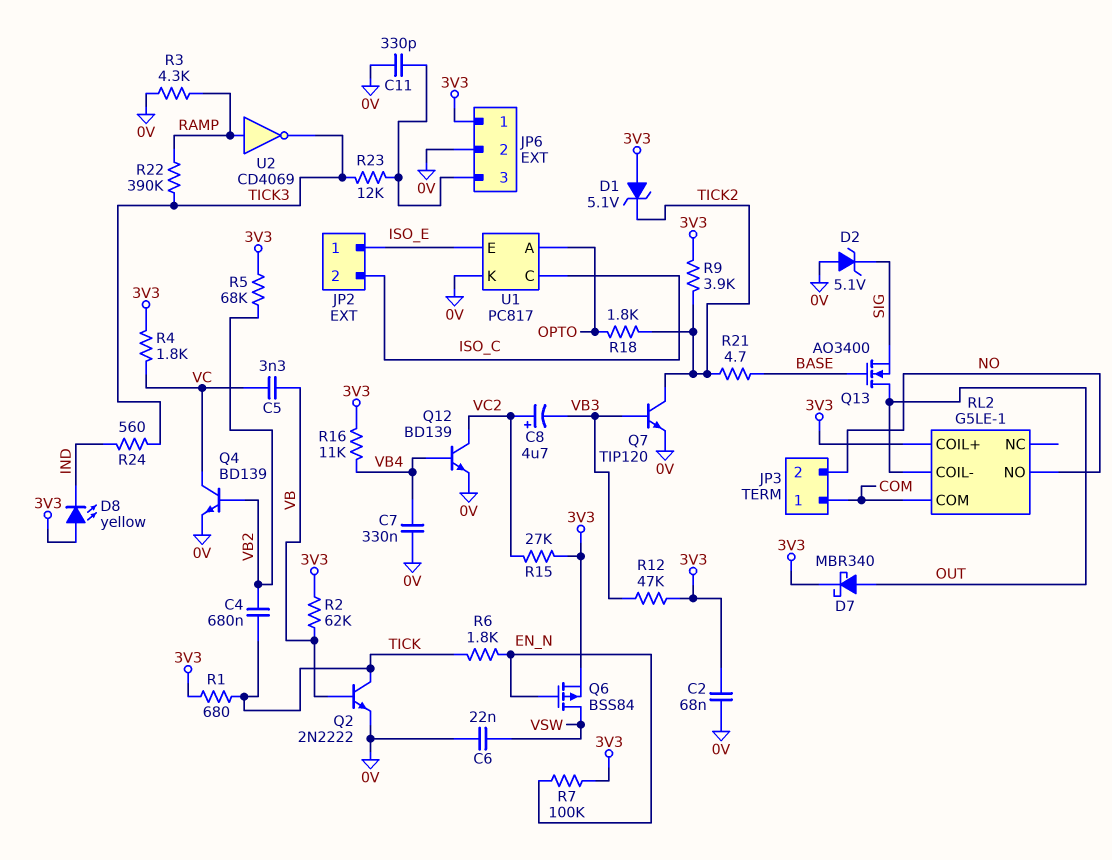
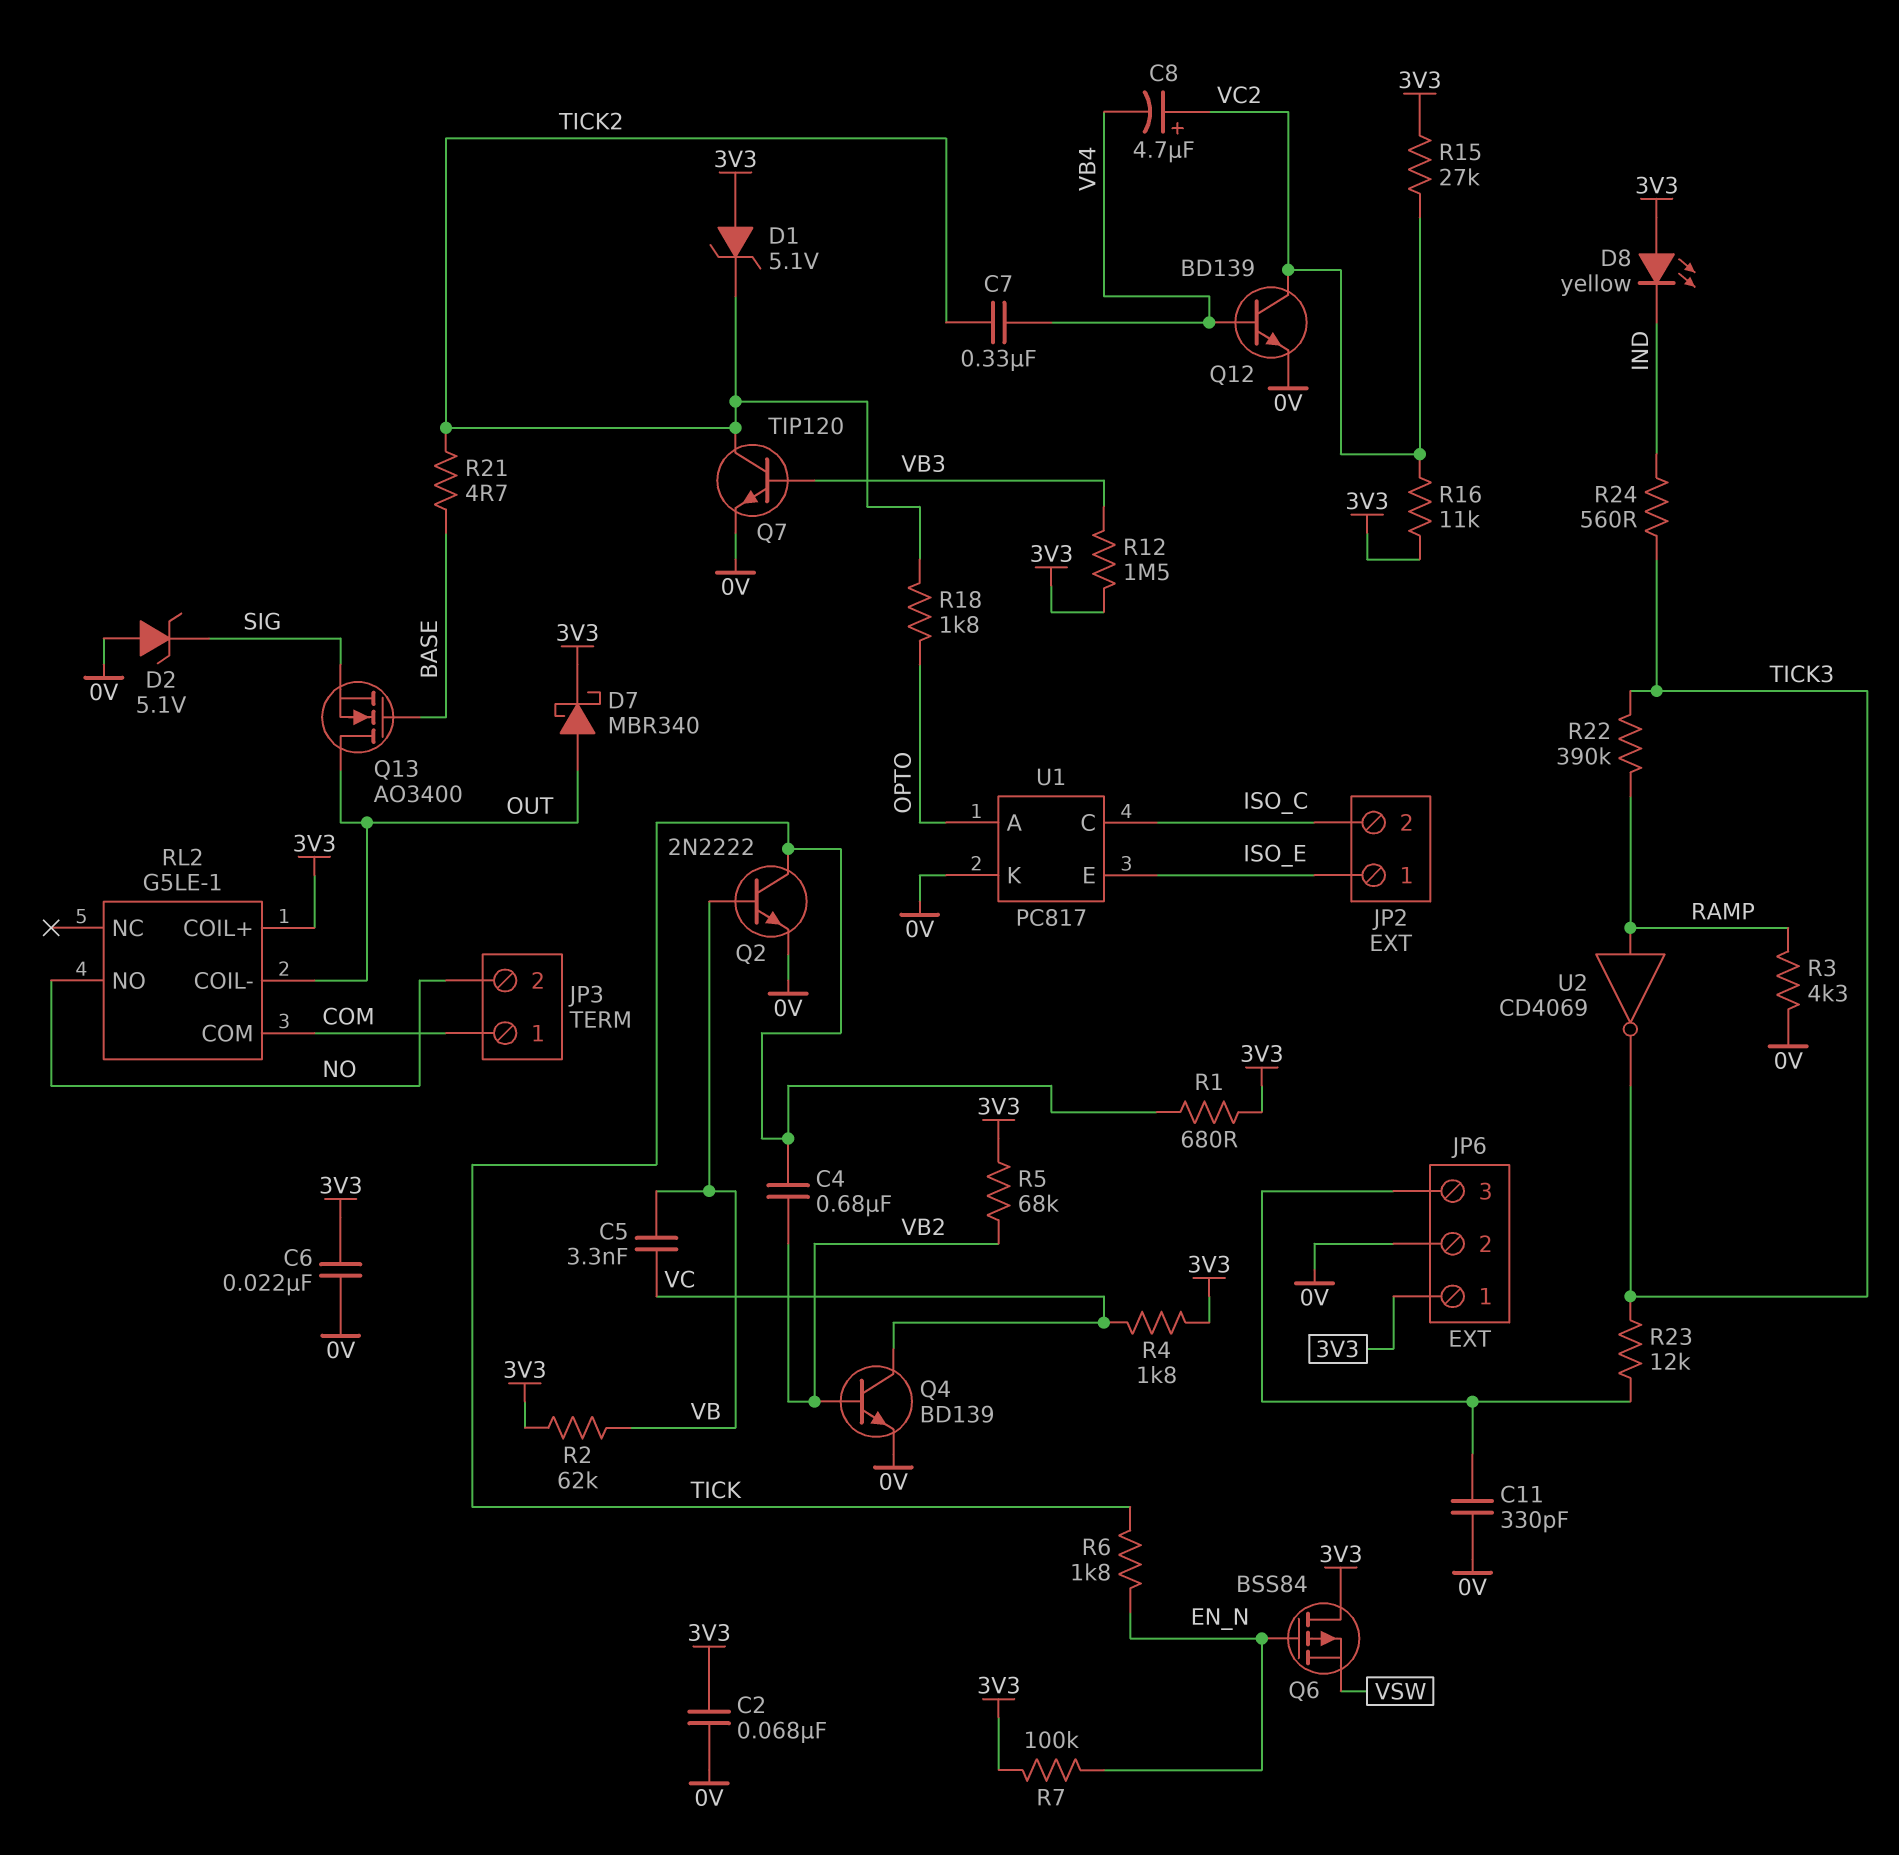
C6: 22nF (0V, VSW) -> 22nF (0V, 3V3)
C7: 330nF (0V, VB4) -> 330nF (TICK2, VB4)
C8: 4.7uF (plus VC2, minus VB3) -> 4.7uF (plus VC2, minus VB4)
Q6: PMOS BSS84 (G EN_N, D VSW, S 3V3) -> PMOS BSS84 (G EN_N, D 3V3, S VSW)
R9: 3.9k (3V3, TICK2) -> none
R12: 47k (3V3, VB3) -> 1.5M (3V3, VB3)
R16: 11k (3V3, VB4) -> 11k (3V3, VC2)

